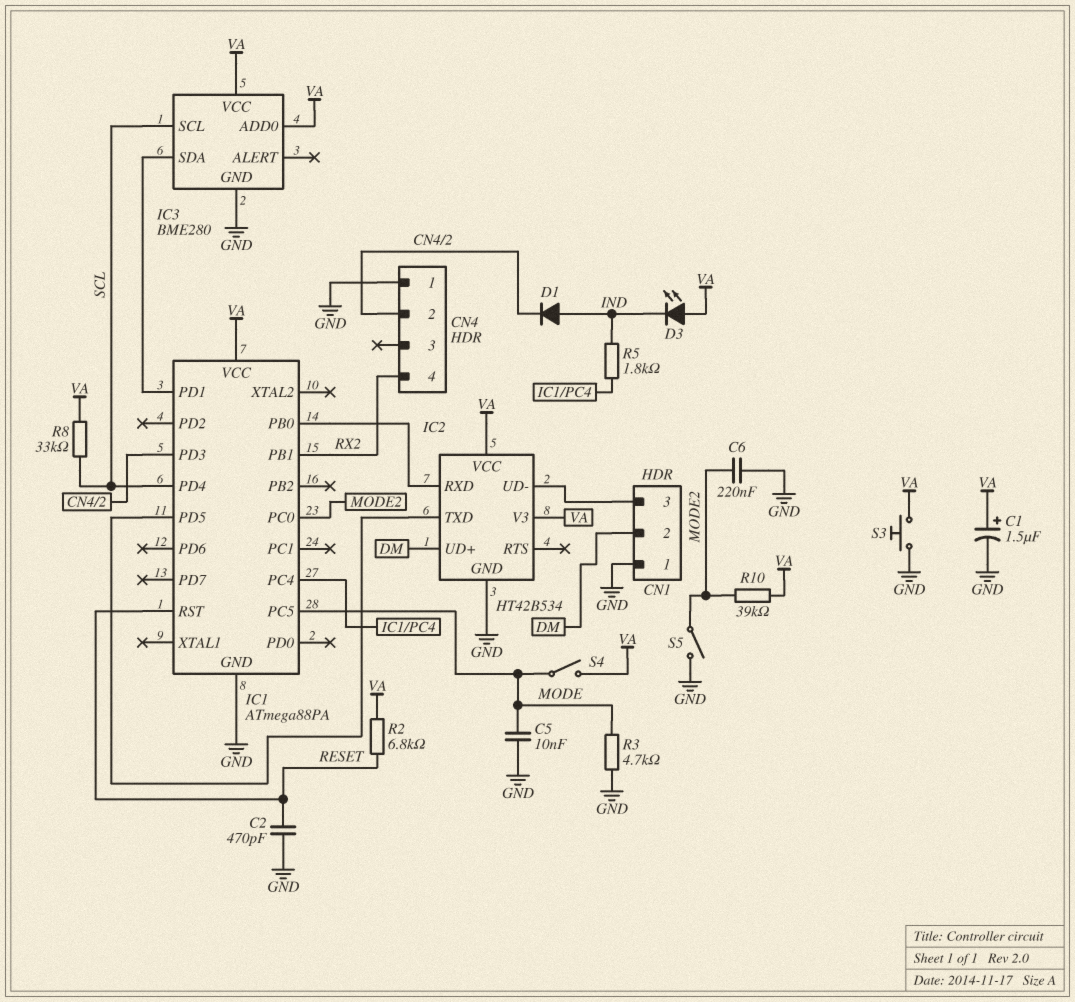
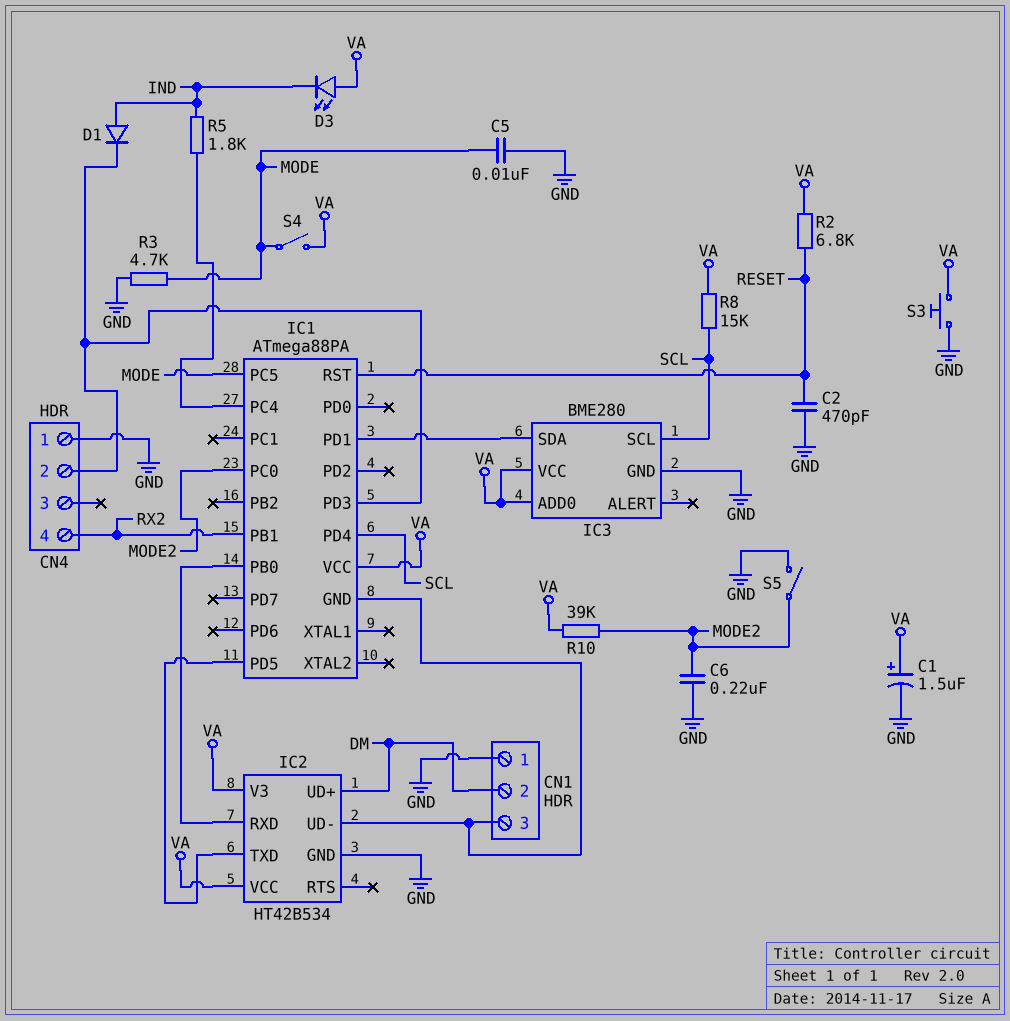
IC1 pin GND: GND -> CN1/3
R8: 33k (SCL, VA) -> 15k (SCL, VA)

